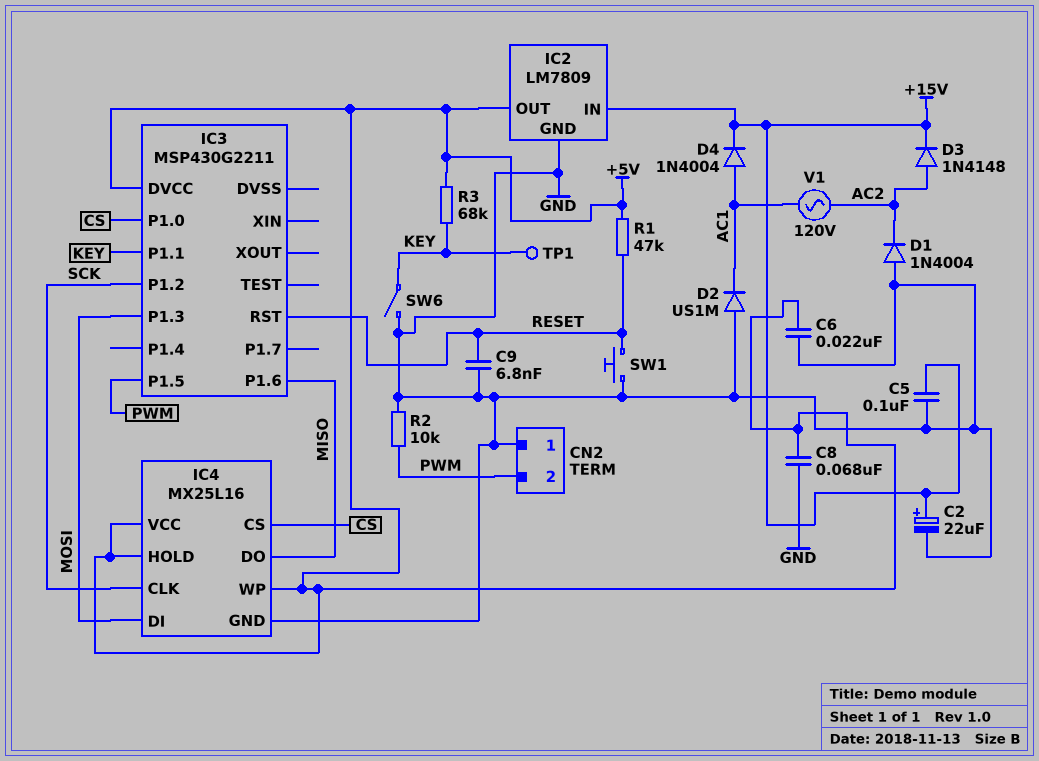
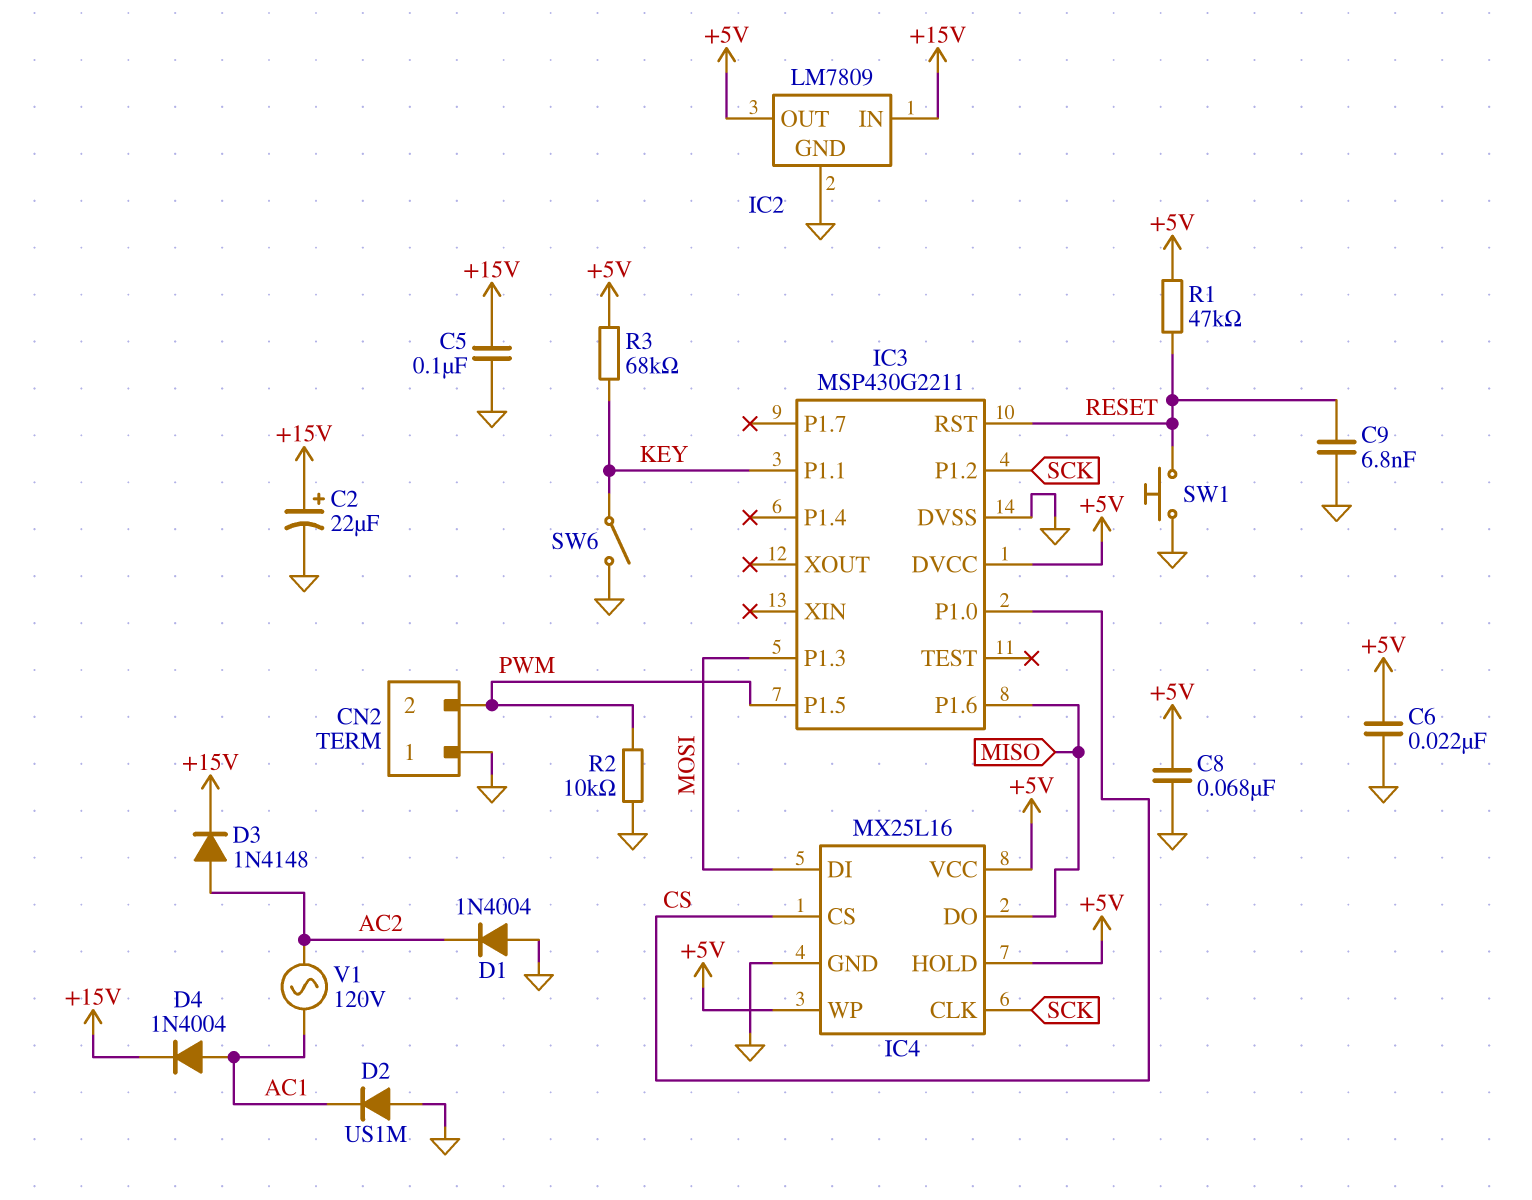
IC3 pin DVSS: none -> GND
TP1: test point (KEY) -> none

